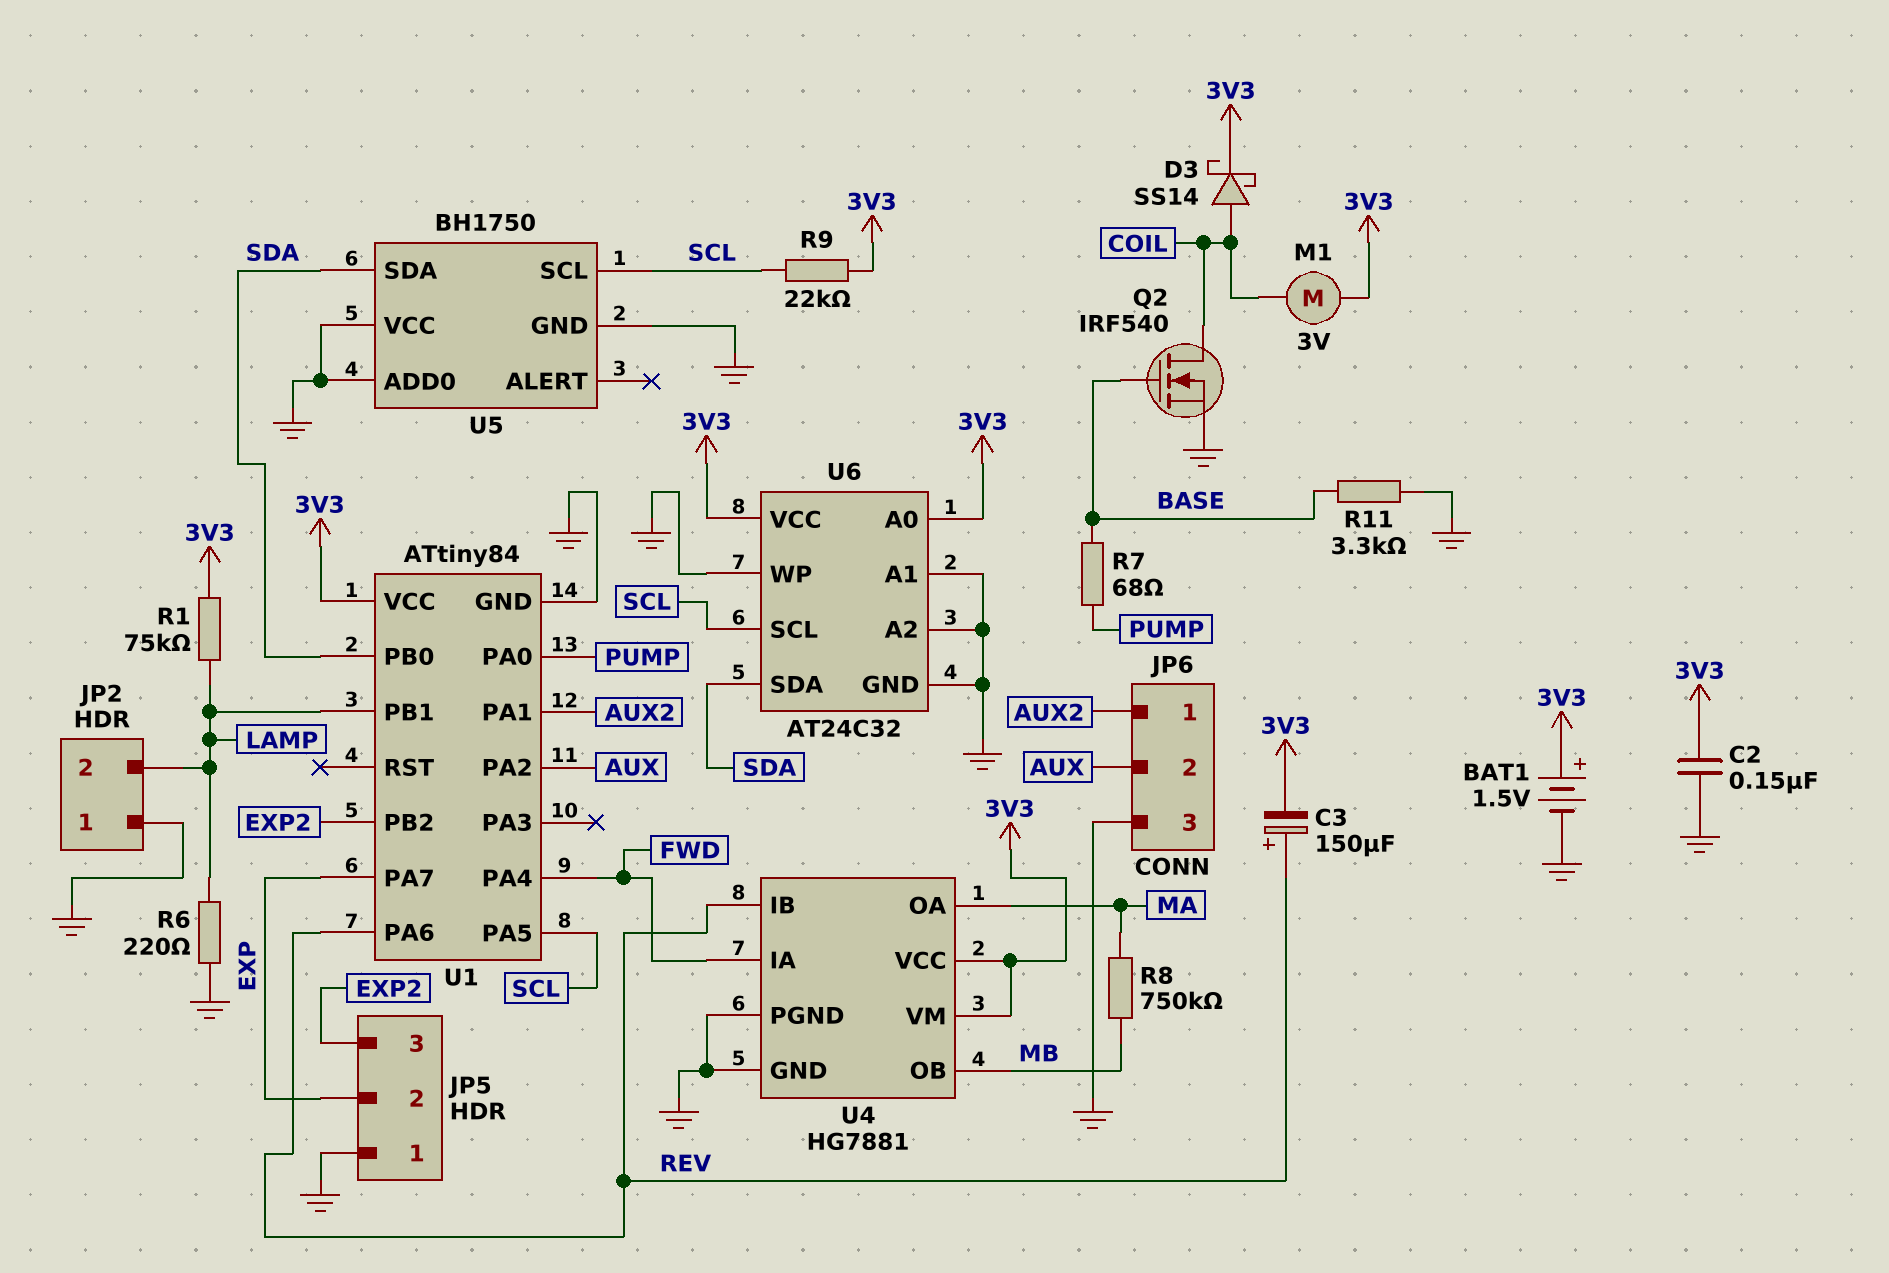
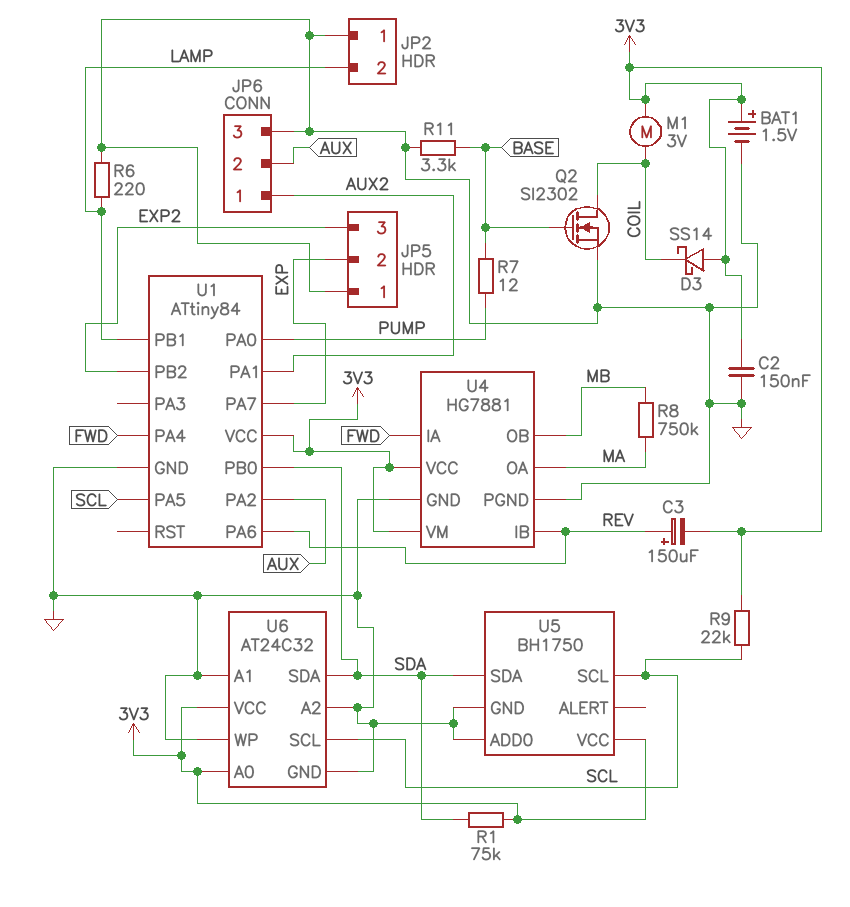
D3: schottky SS14 (A COIL, K 3V3) -> schottky SS14 (A 3V3, K COIL)
Q2: NMOS IRF540 (G BASE, D COIL, S GND) -> NMOS SI2302 (G BASE, D COIL, S GND)
R1: 75k (3V3, LAMP) -> 75k (3V3, SDA)
R7: 68 (BASE, PUMP) -> 12 (BASE, PUMP)
U5 pin VCC: GND -> 3V3

